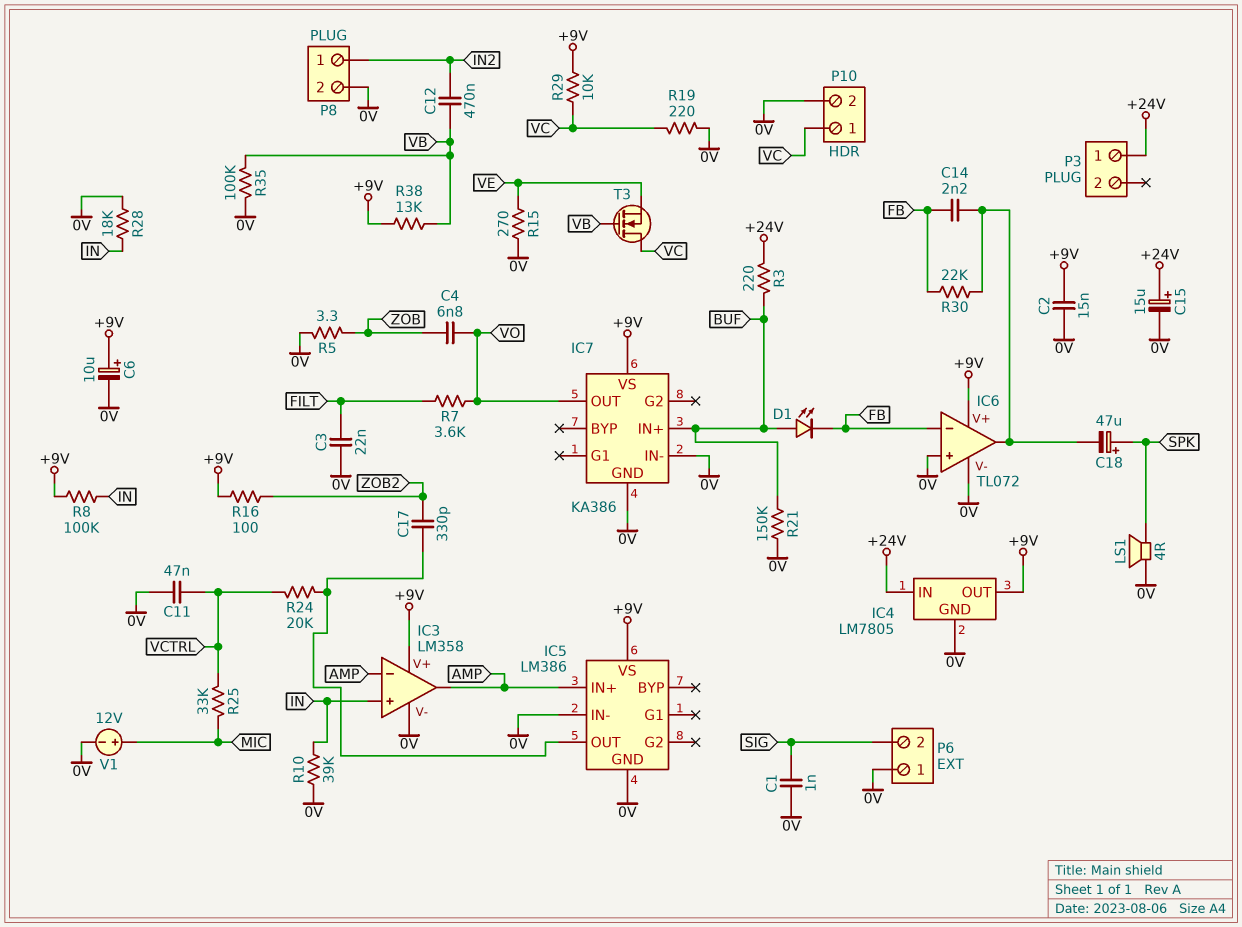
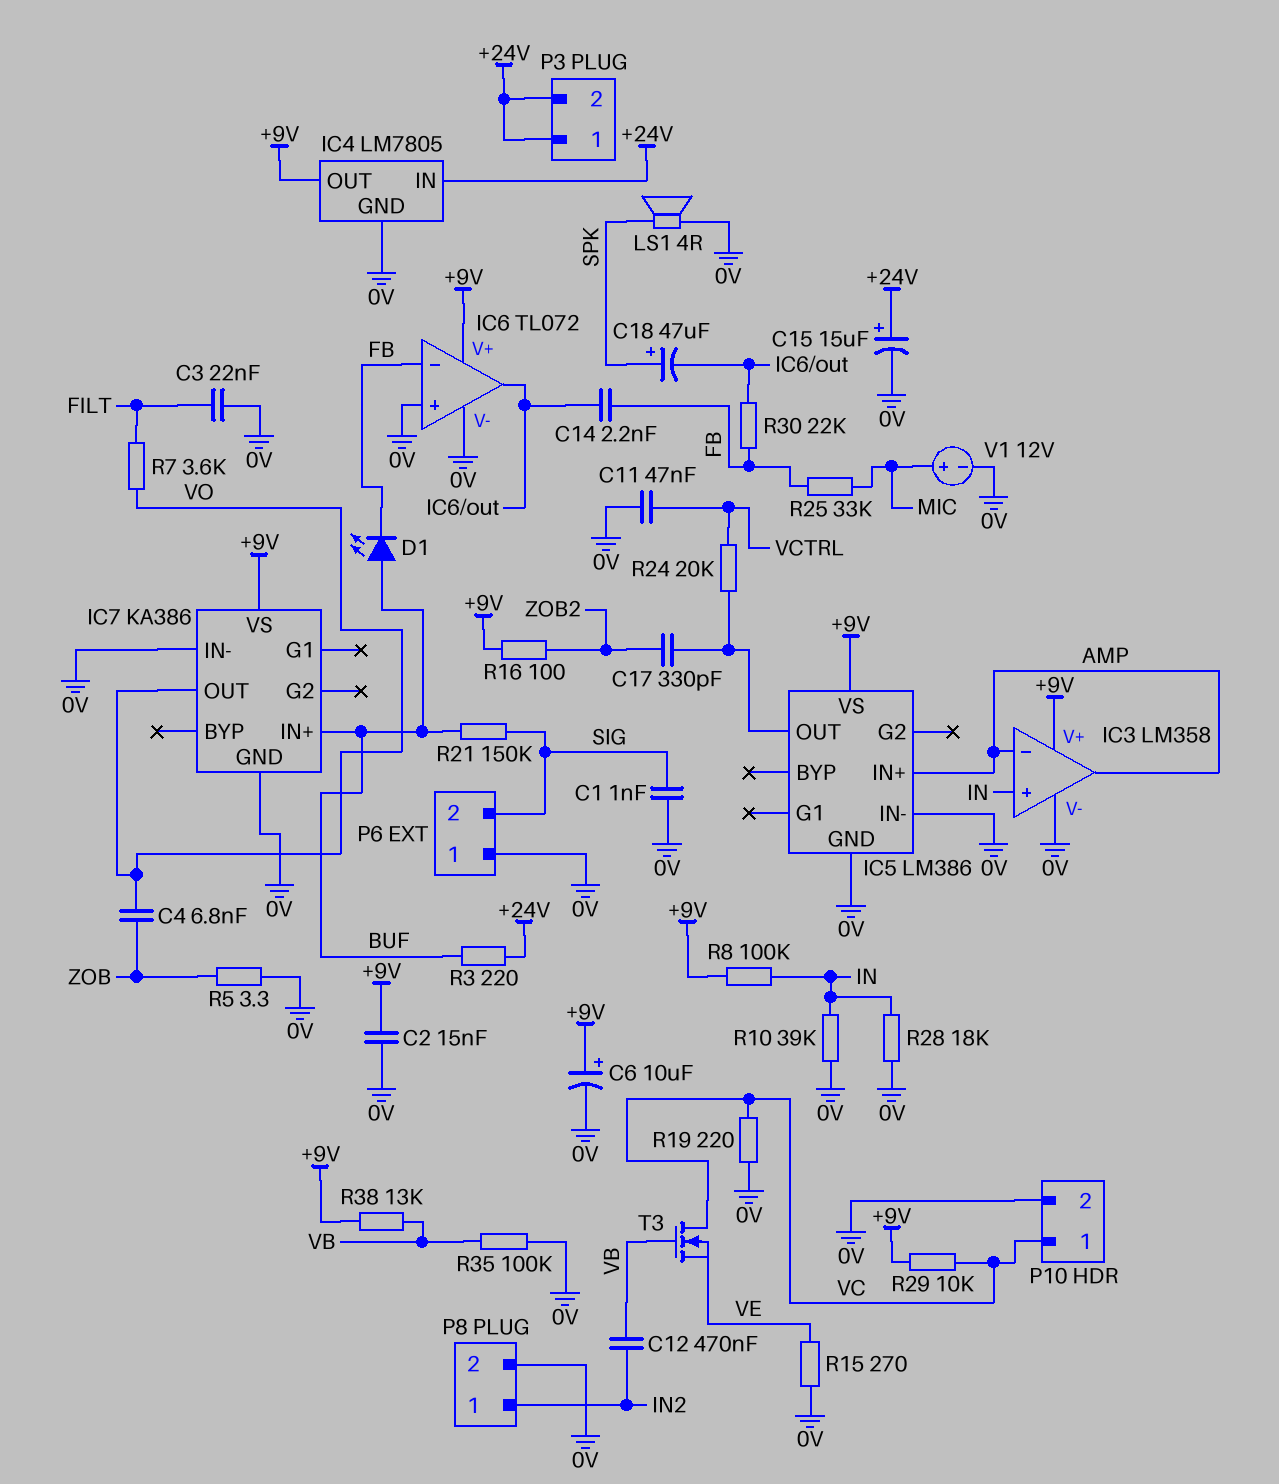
P3 pin 2: none -> +24V
R21: 150k (0V, BUF) -> 150k (BUF, SIG)
R25: 33k (MIC, VCTRL) -> 33k (FB, MIC)

